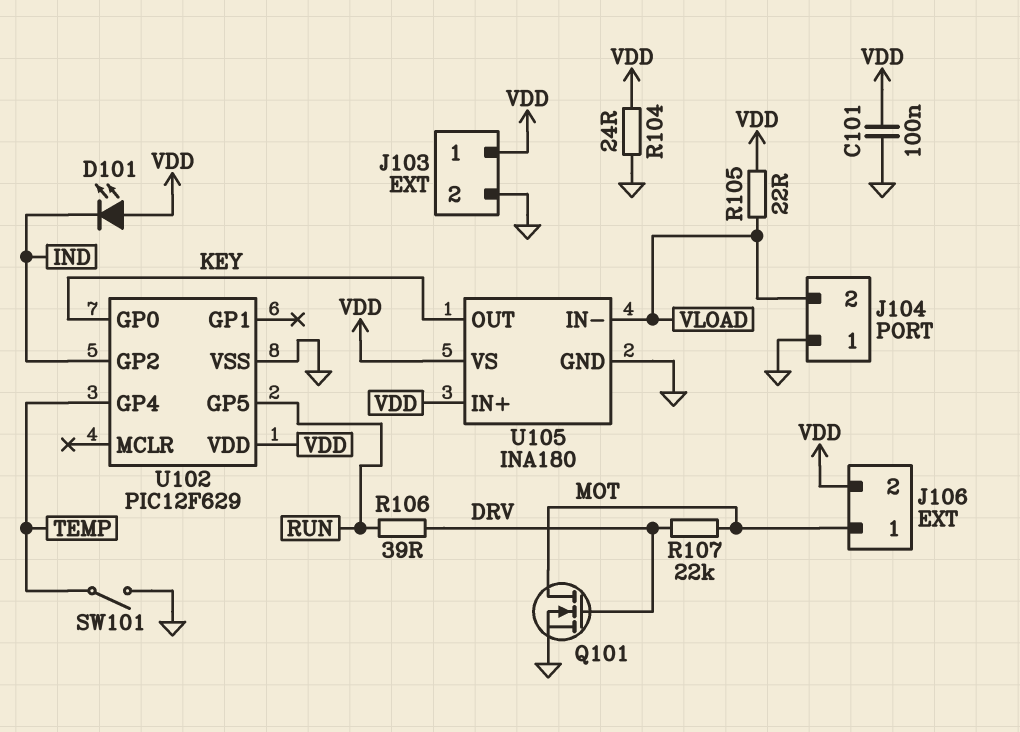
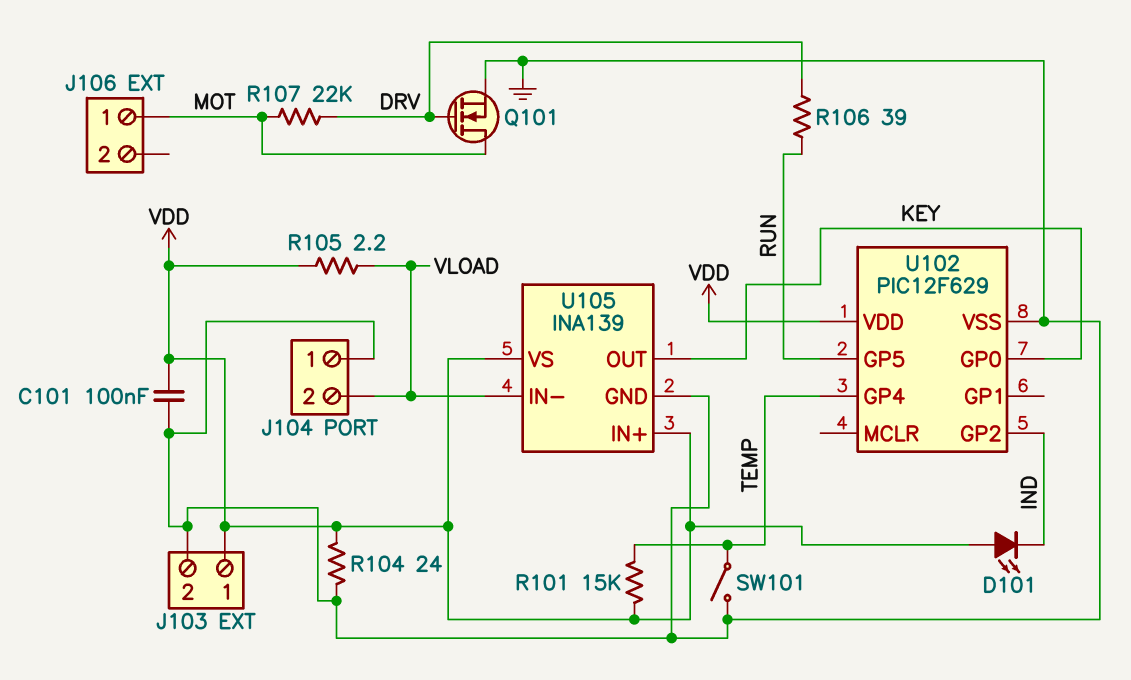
J106 pin 2: VDD -> none
R101: none -> 15k (TEMP, VDD)
R105: 22 (VDD, VLOAD) -> 2.2 (VDD, VLOAD)
U105: INA180 -> INA139

